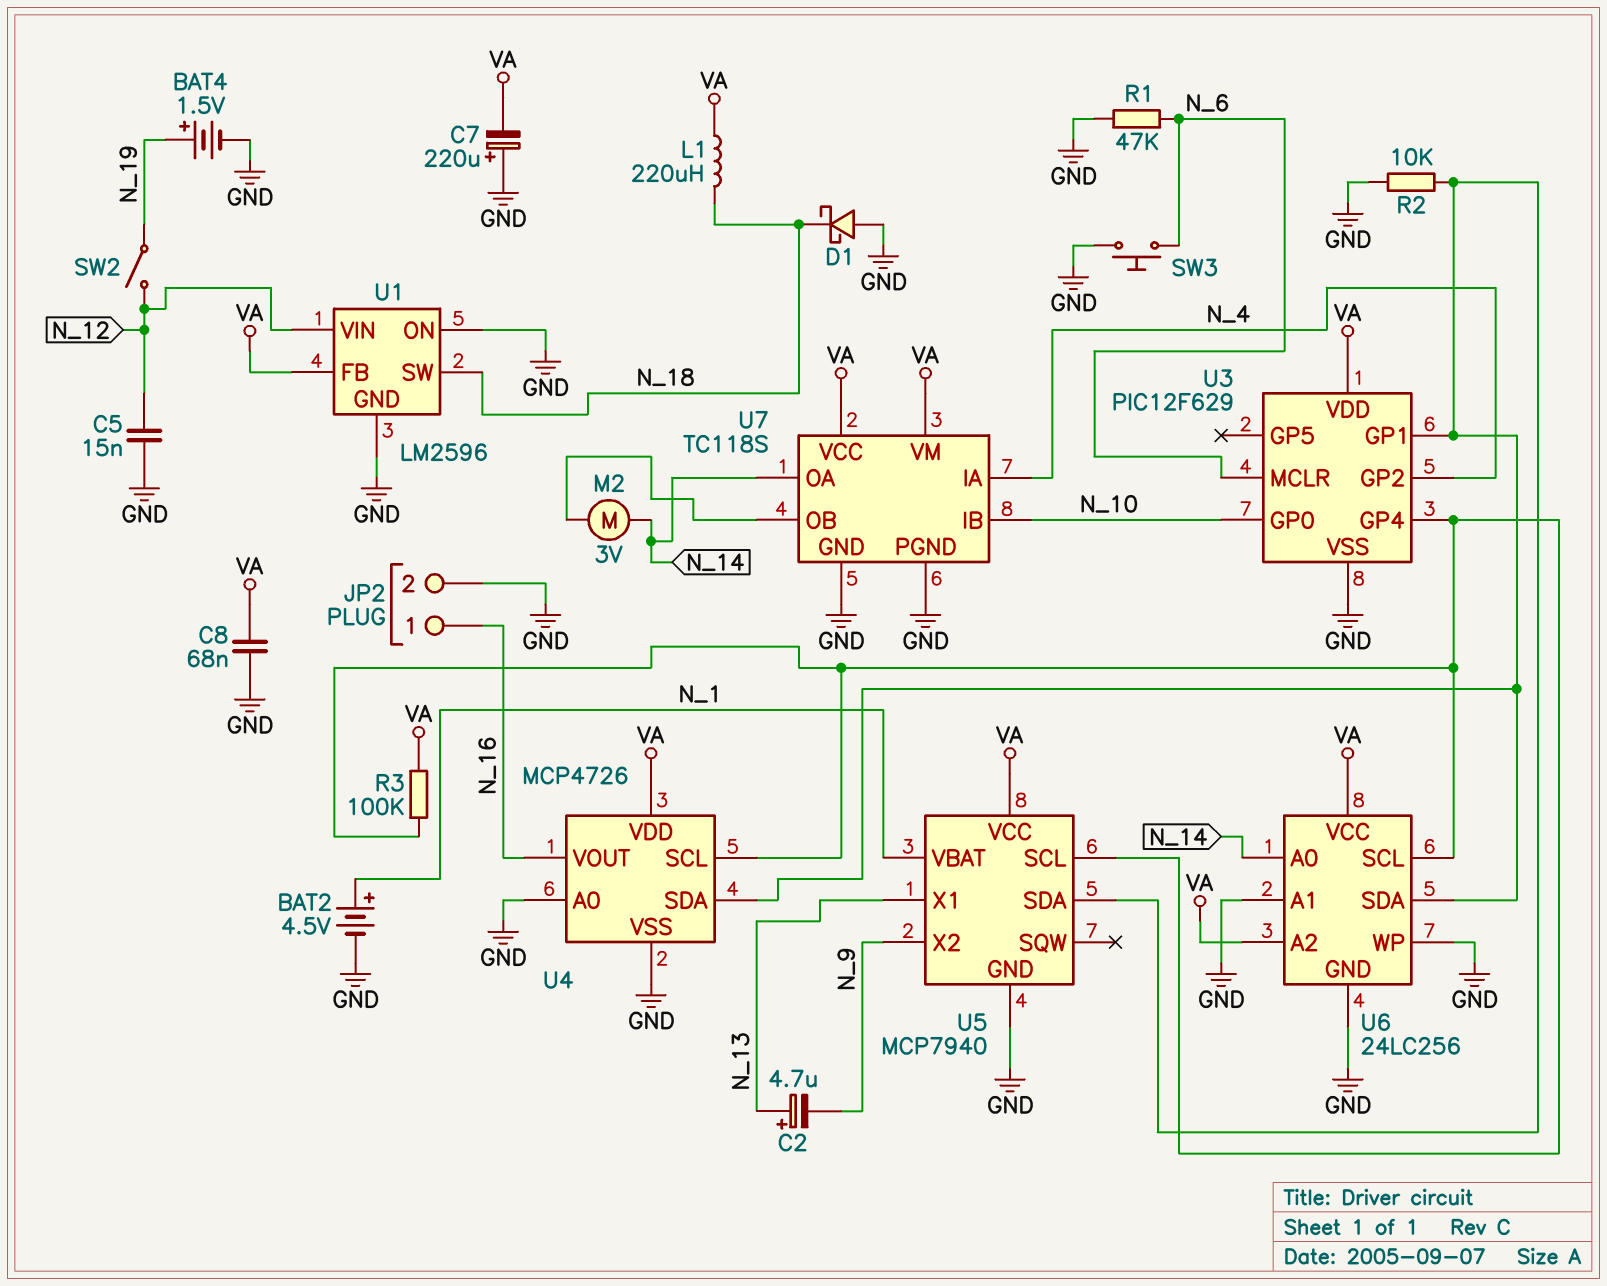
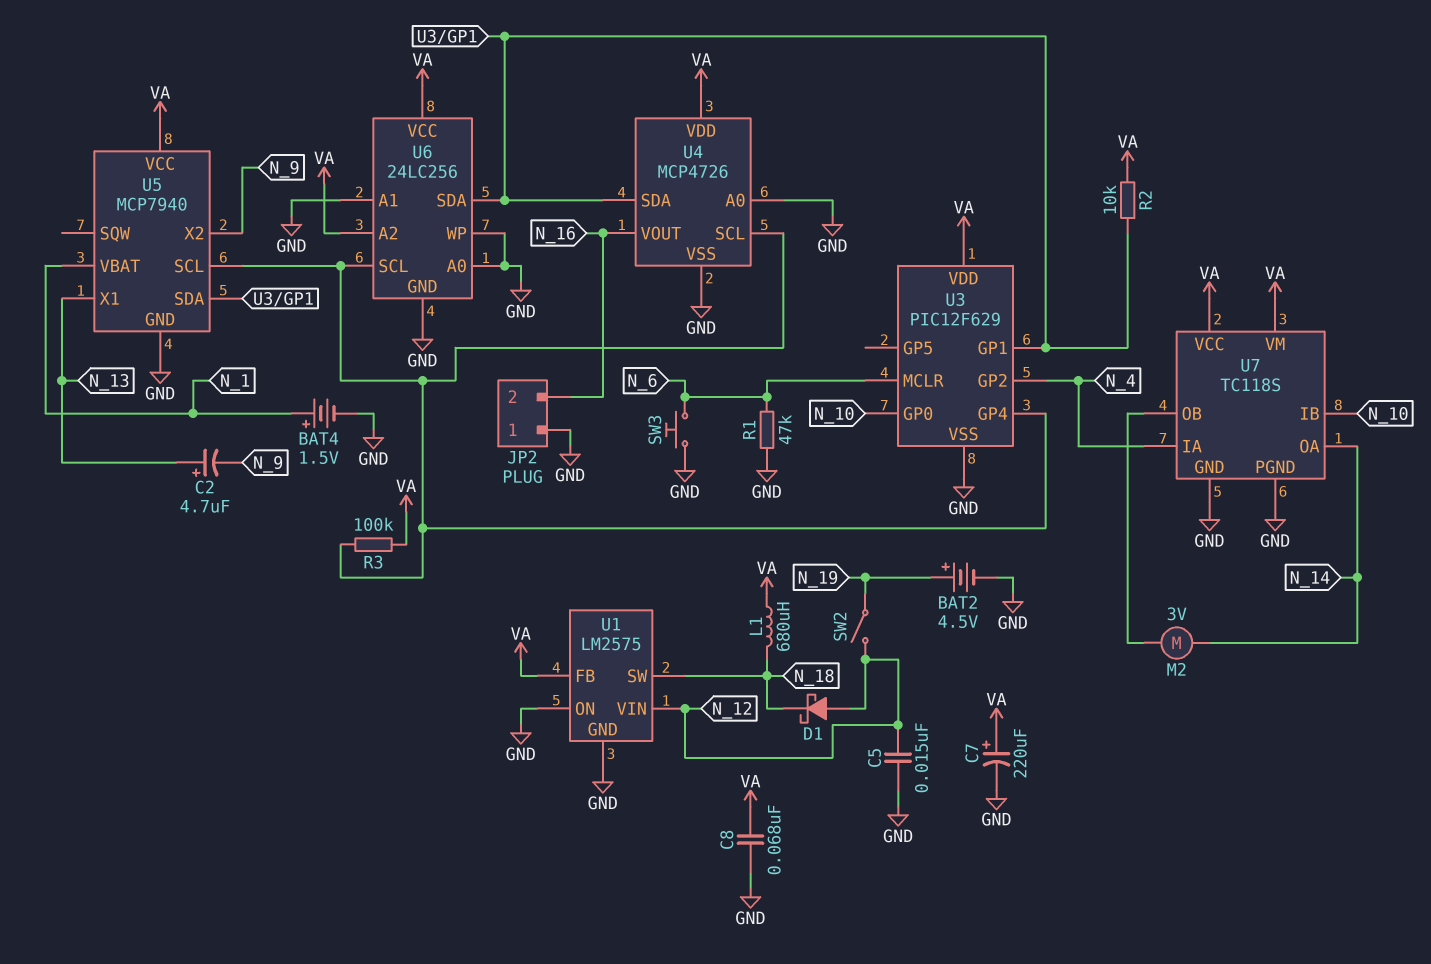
BAT2: 4.5V (plus N_1, minus GND) -> 4.5V (plus N_19, minus GND)
BAT4: 1.5V (plus N_19, minus GND) -> 1.5V (plus N_1, minus GND)
C7: 220uF (plus GND, minus VA) -> 220uF (plus VA, minus GND)
D1: schottky (A GND, K N_18) -> schottky (A N_12, K N_18)
JP2 pin 1: N_16 -> GND
JP2 pin 2: GND -> N_16
L1: 220uH (N_18, VA) -> 680uH (N_18, VA)
R2: 10k (GND, U3/GP1) -> 10k (U3/GP1, VA)
U1: LM2596 -> LM2575
U6 pin A0: N_14 -> GND

